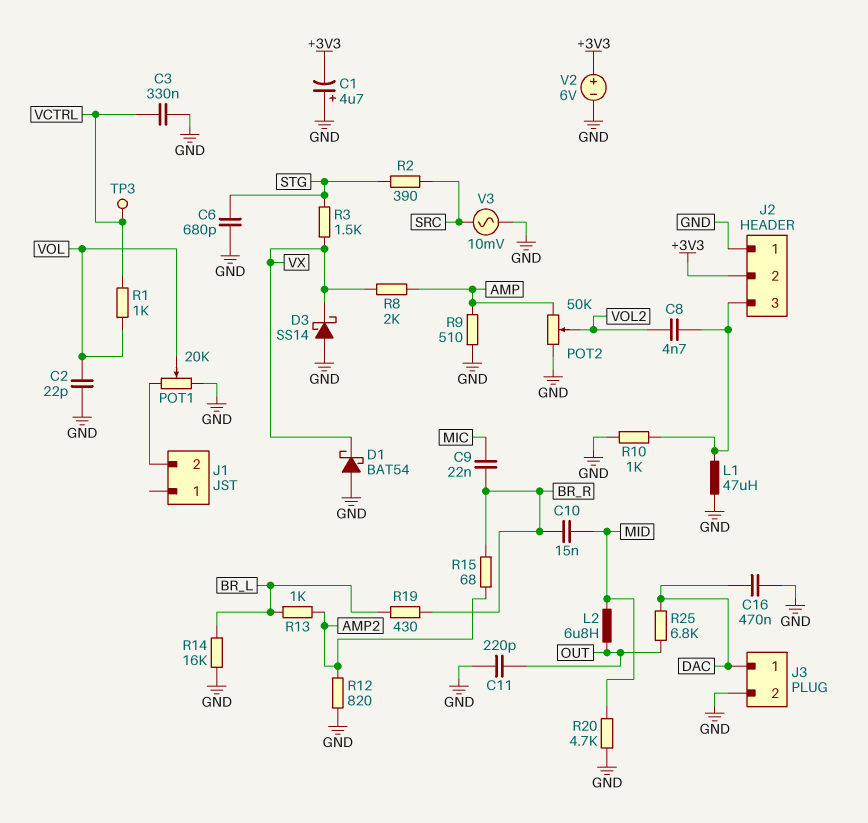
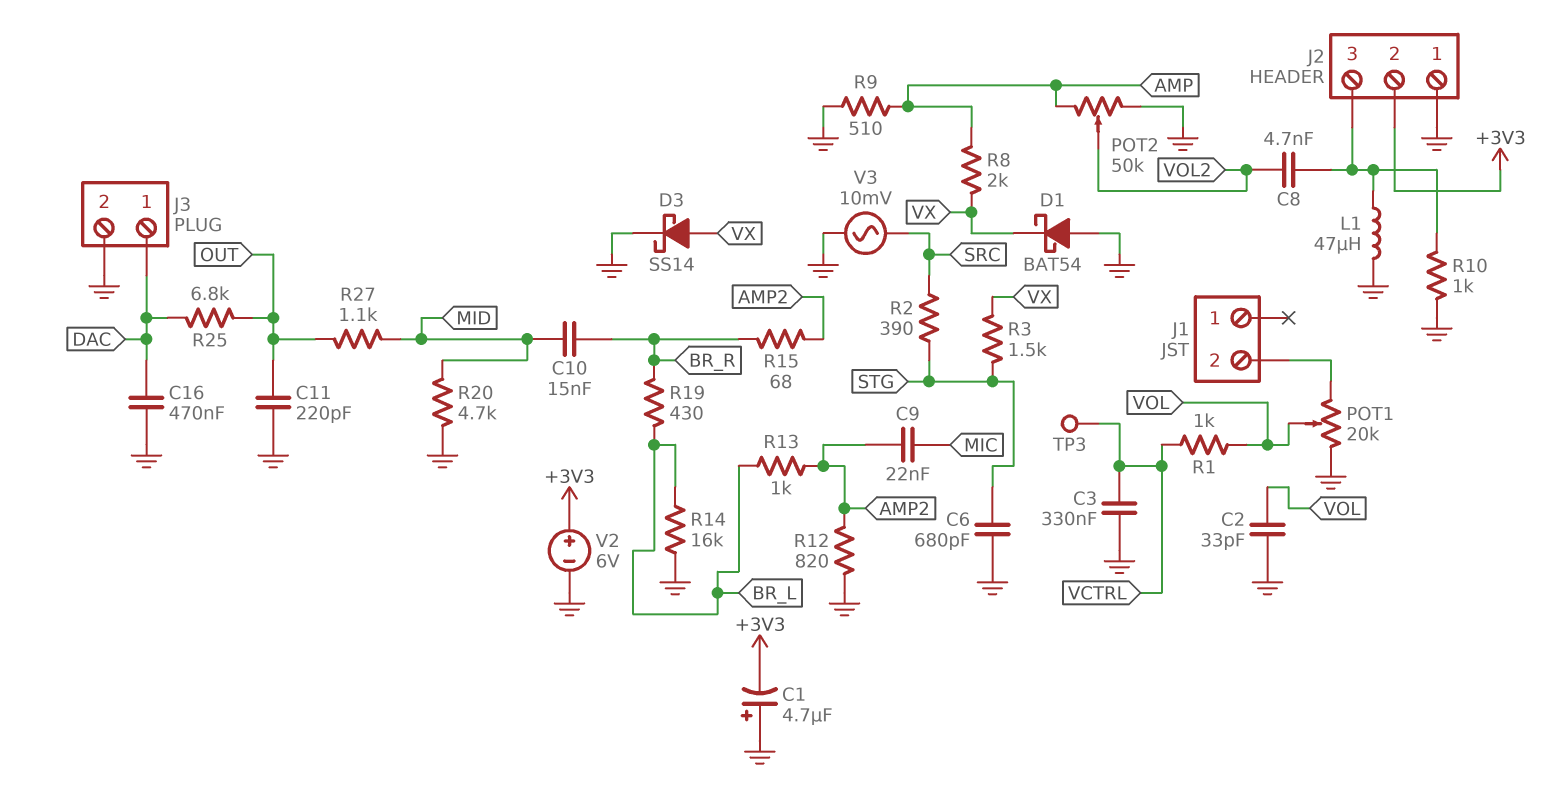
C2: 22pF (GND, VOL) -> 33pF (GND, VOL)
C9: 22nF (BR_R, MIC) -> 22nF (AMP2, MIC)
D3: schottky SS14 (A GND, K VX) -> schottky SS14 (A VX, K GND)
L2: 6.8uH (MID, OUT) -> none
R27: none -> 1.1k (MID, OUT)

